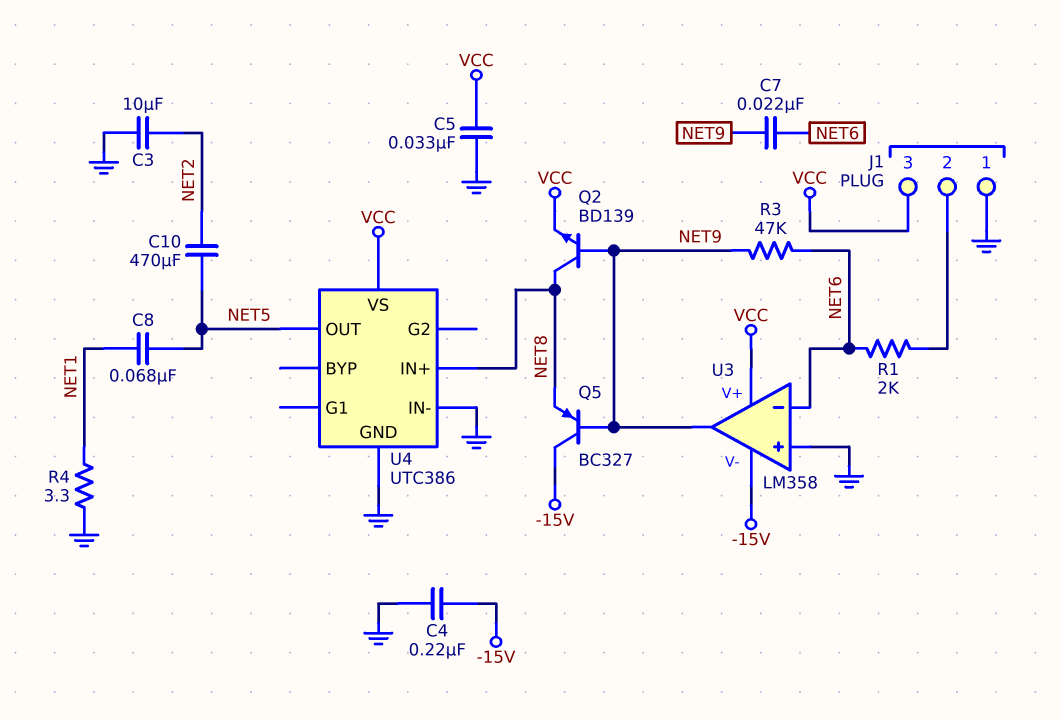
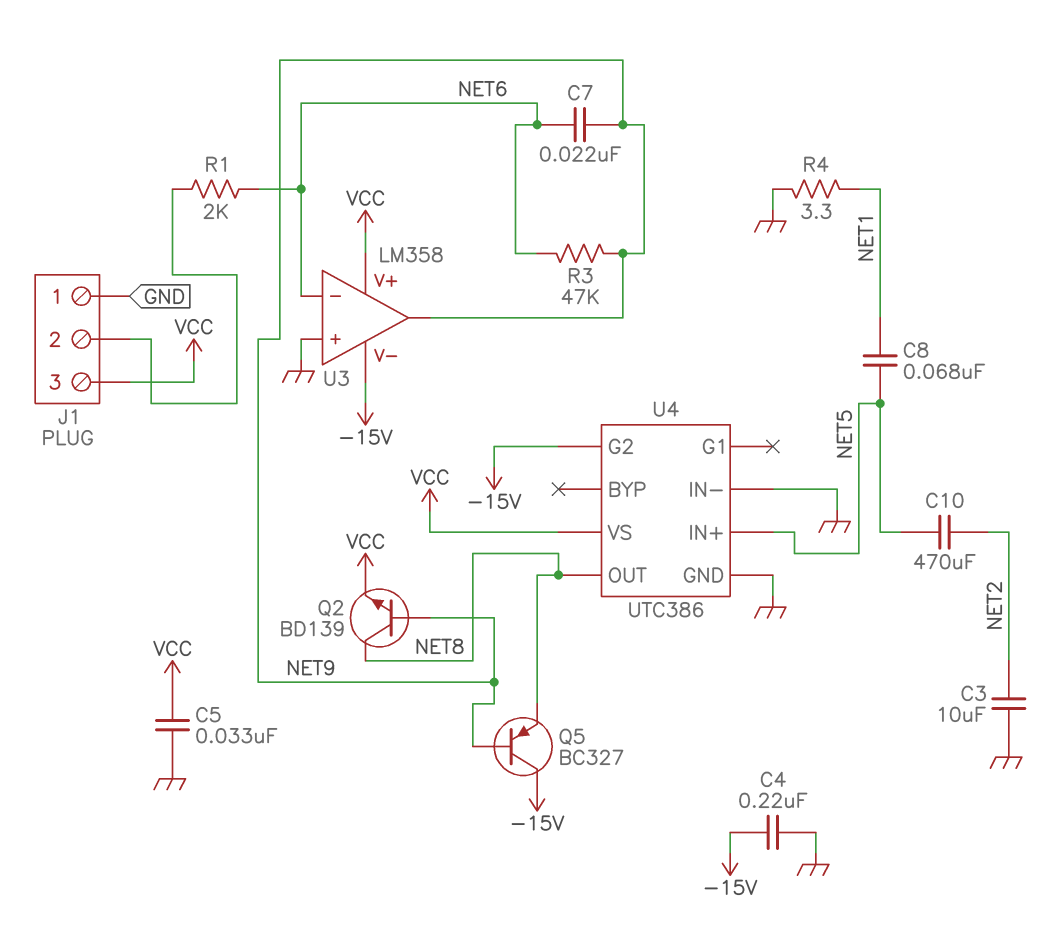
U4 pin G2: none -> -15V
U4 pin IN+: NET8 -> NET5
U4 pin OUT: NET5 -> NET8

